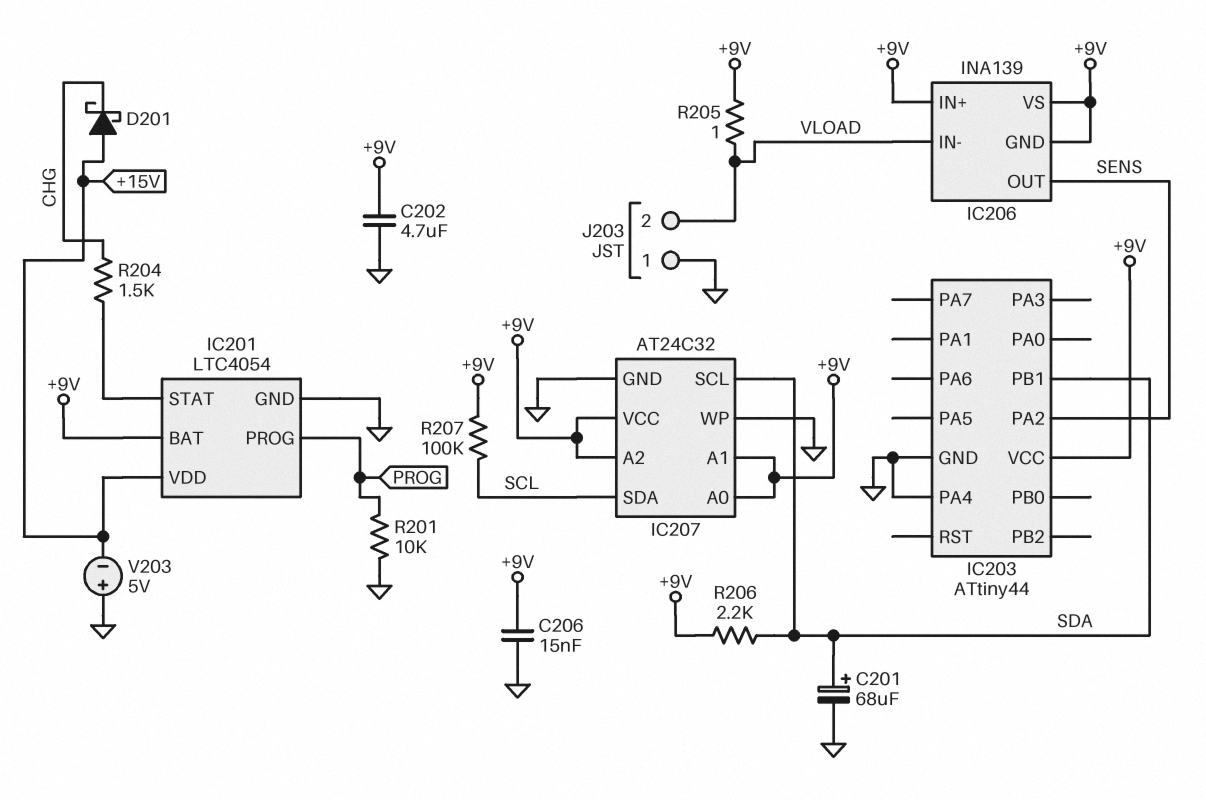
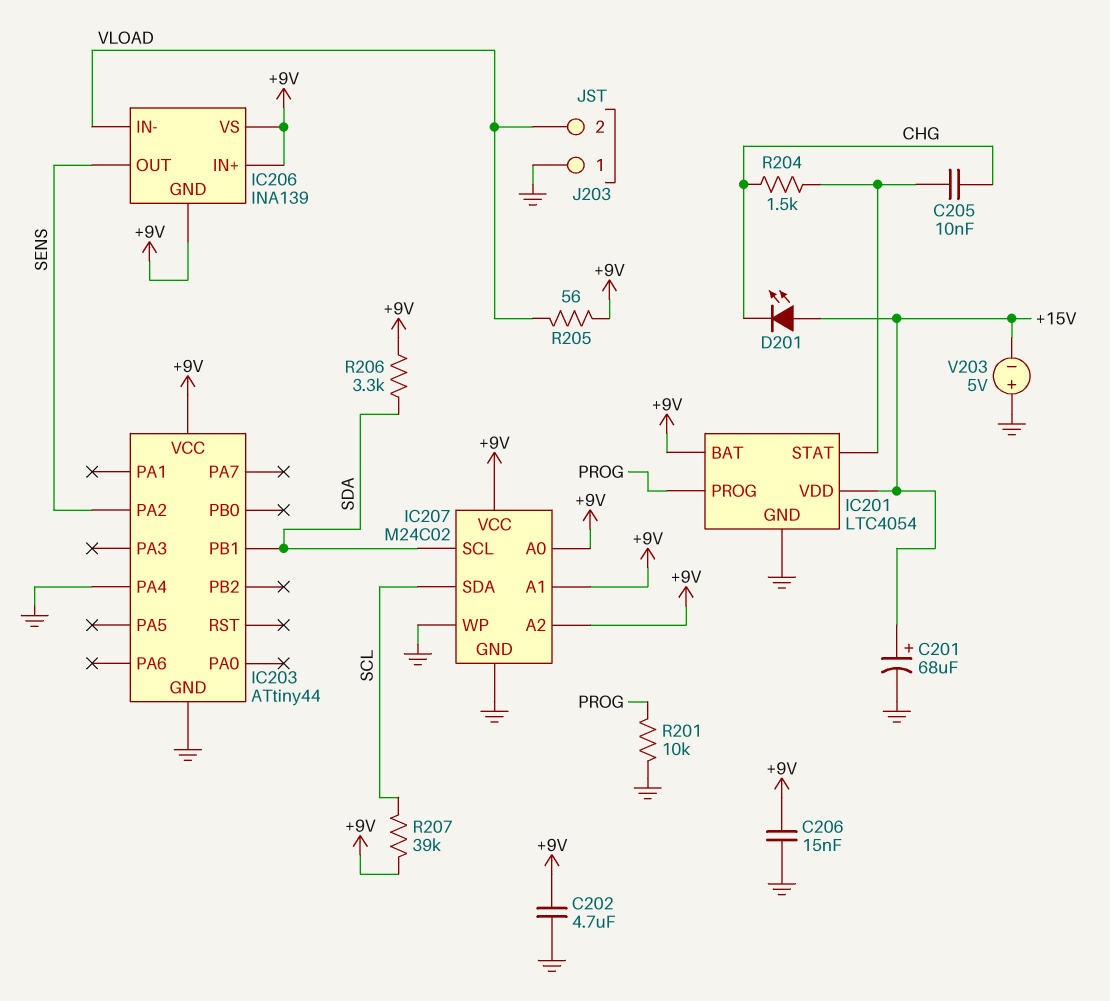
C201: 68uF (plus SDA, minus GND) -> 68uF (plus +15V, minus GND)
C205: none -> 10nF (CHG, IC201/STAT)
D201: schottky (A +15V, K CHG) -> LED (A +15V, K CHG)
IC207: AT24C32 -> M24C02
R205: 1 (+9V, VLOAD) -> 56 (+9V, VLOAD)
R206: 2.2k (+9V, SDA) -> 3.3k (+9V, SDA)
R207: 100k (+9V, SCL) -> 39k (+9V, SCL)

